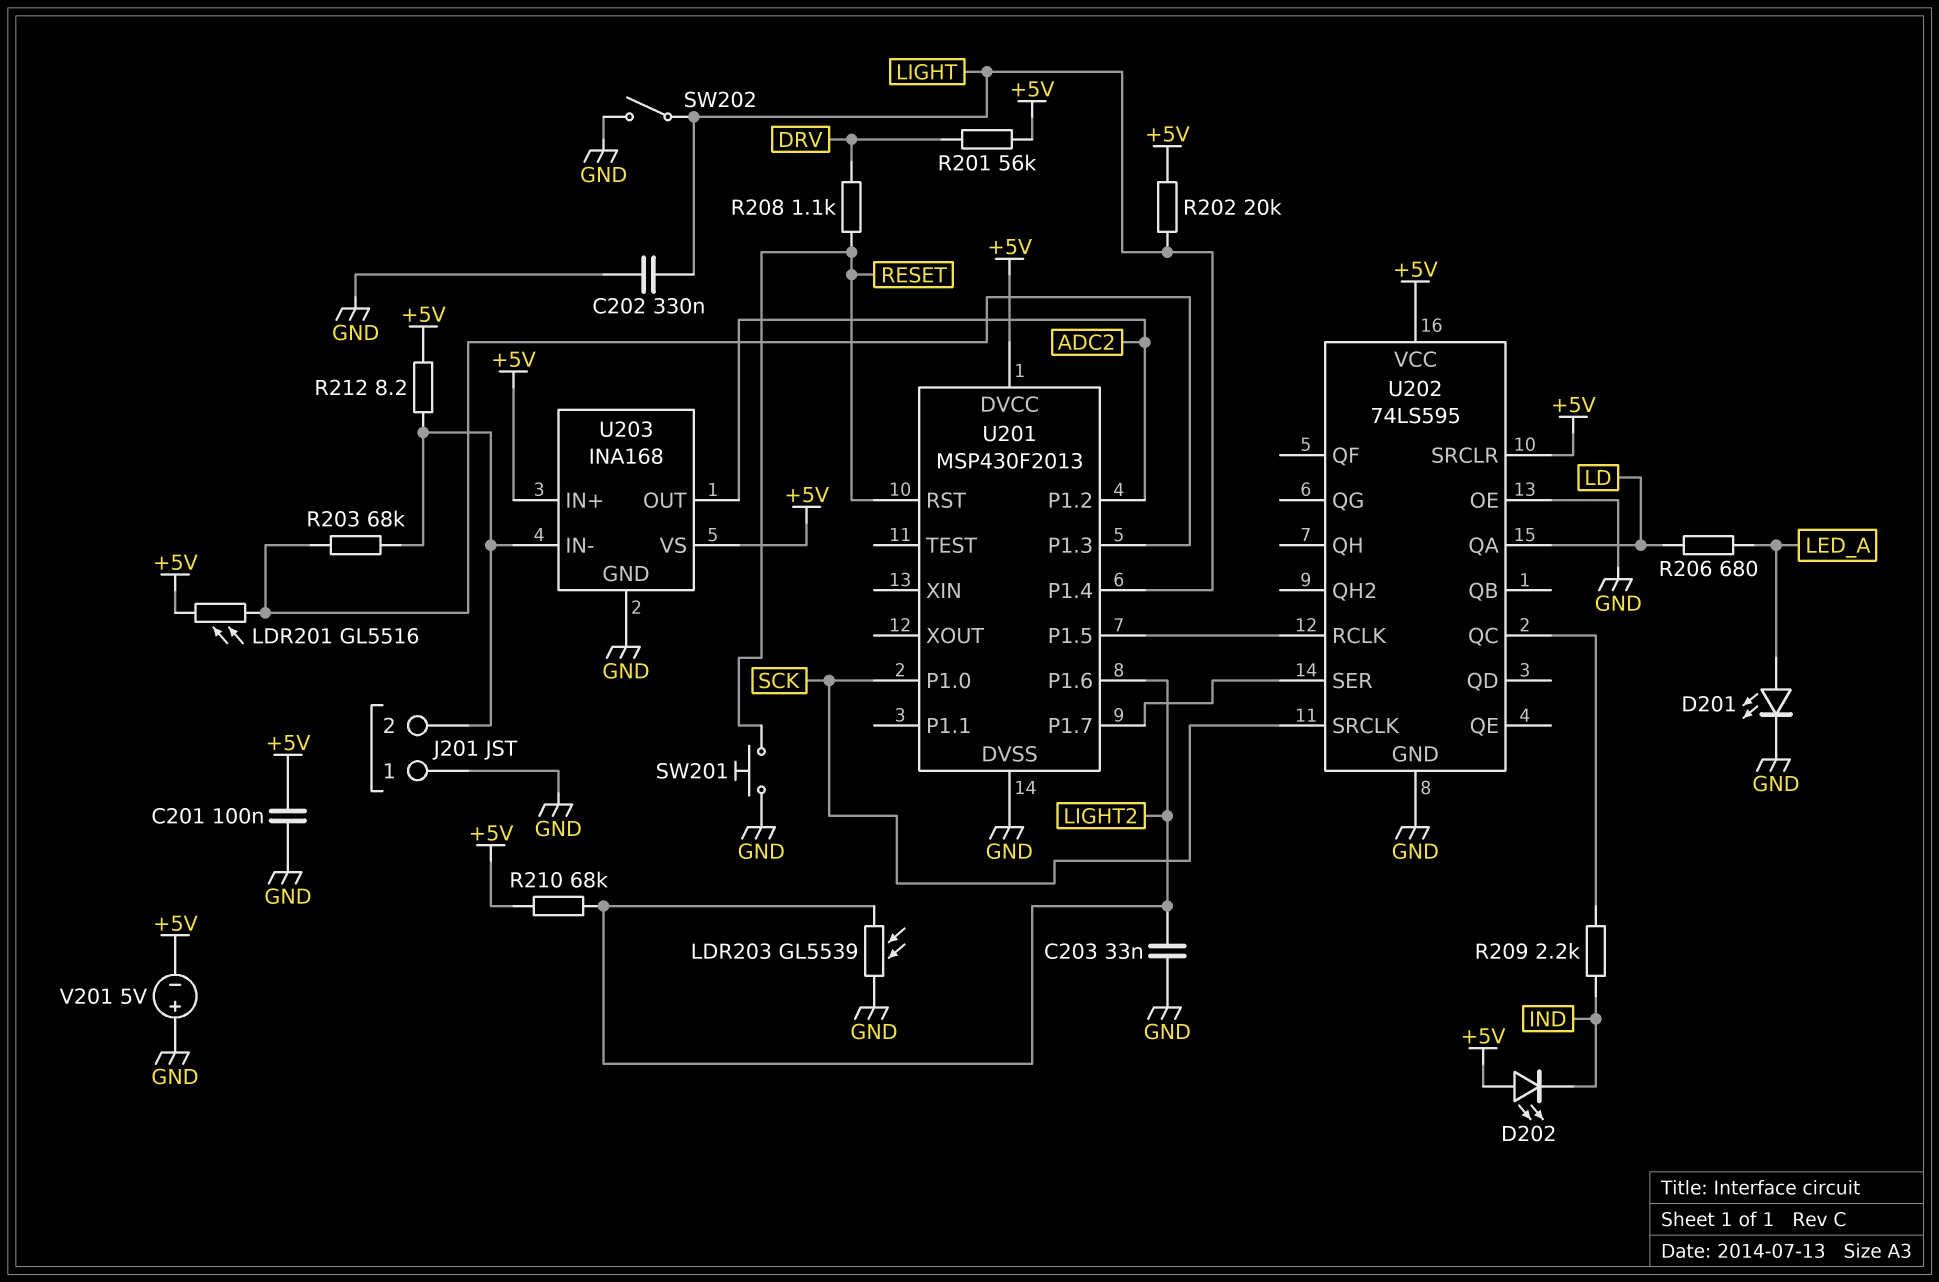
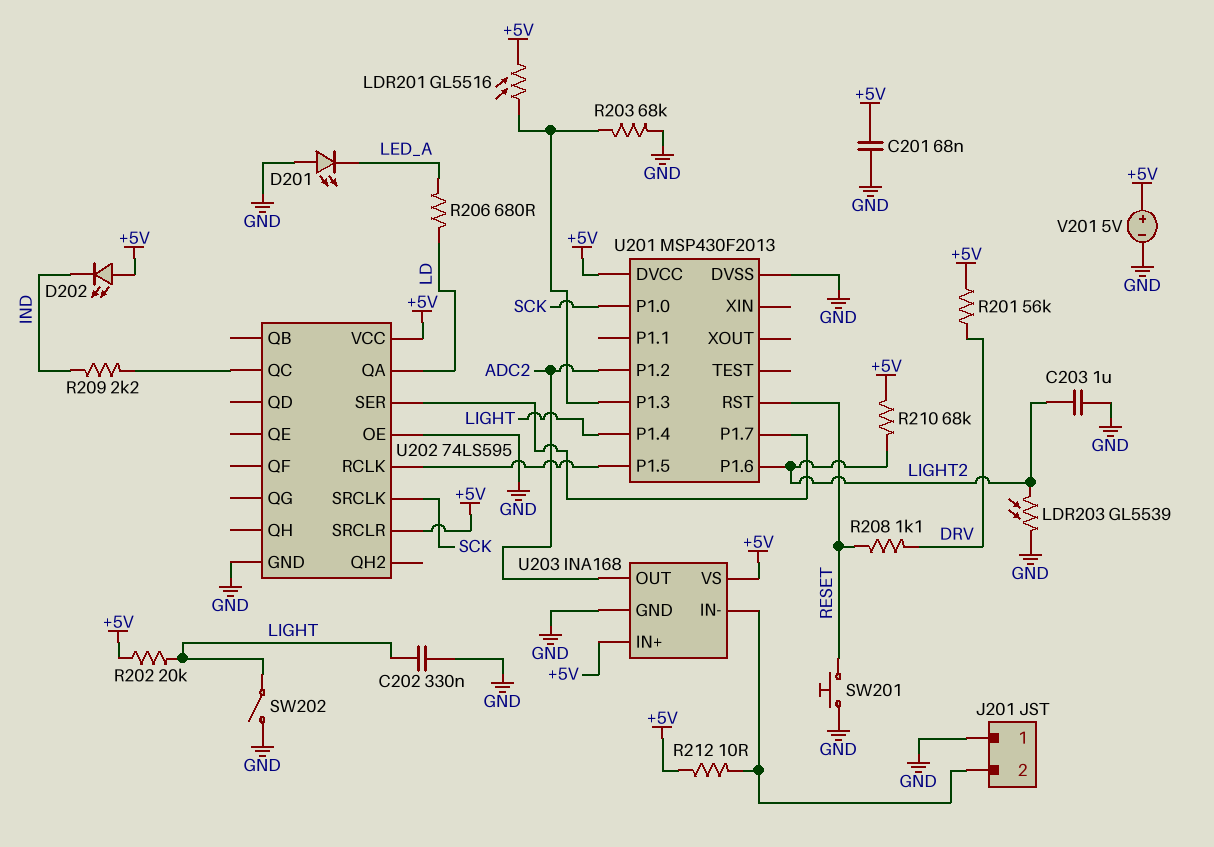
C201: 100nF (+5V, GND) -> 68nF (+5V, GND)
C203: 33nF (GND, LIGHT2) -> 1uF (GND, LIGHT2)
D201: LED (A LED_A, K GND) -> LED (A GND, K LED_A)
R203: 68k (J201/2, U201/P1.3) -> 68k (GND, U201/P1.3)
R212: 8.2 (+5V, J201/2) -> 10 (+5V, J201/2)
V201: 5V (plus GND, minus +5V) -> 5V (plus +5V, minus GND)

